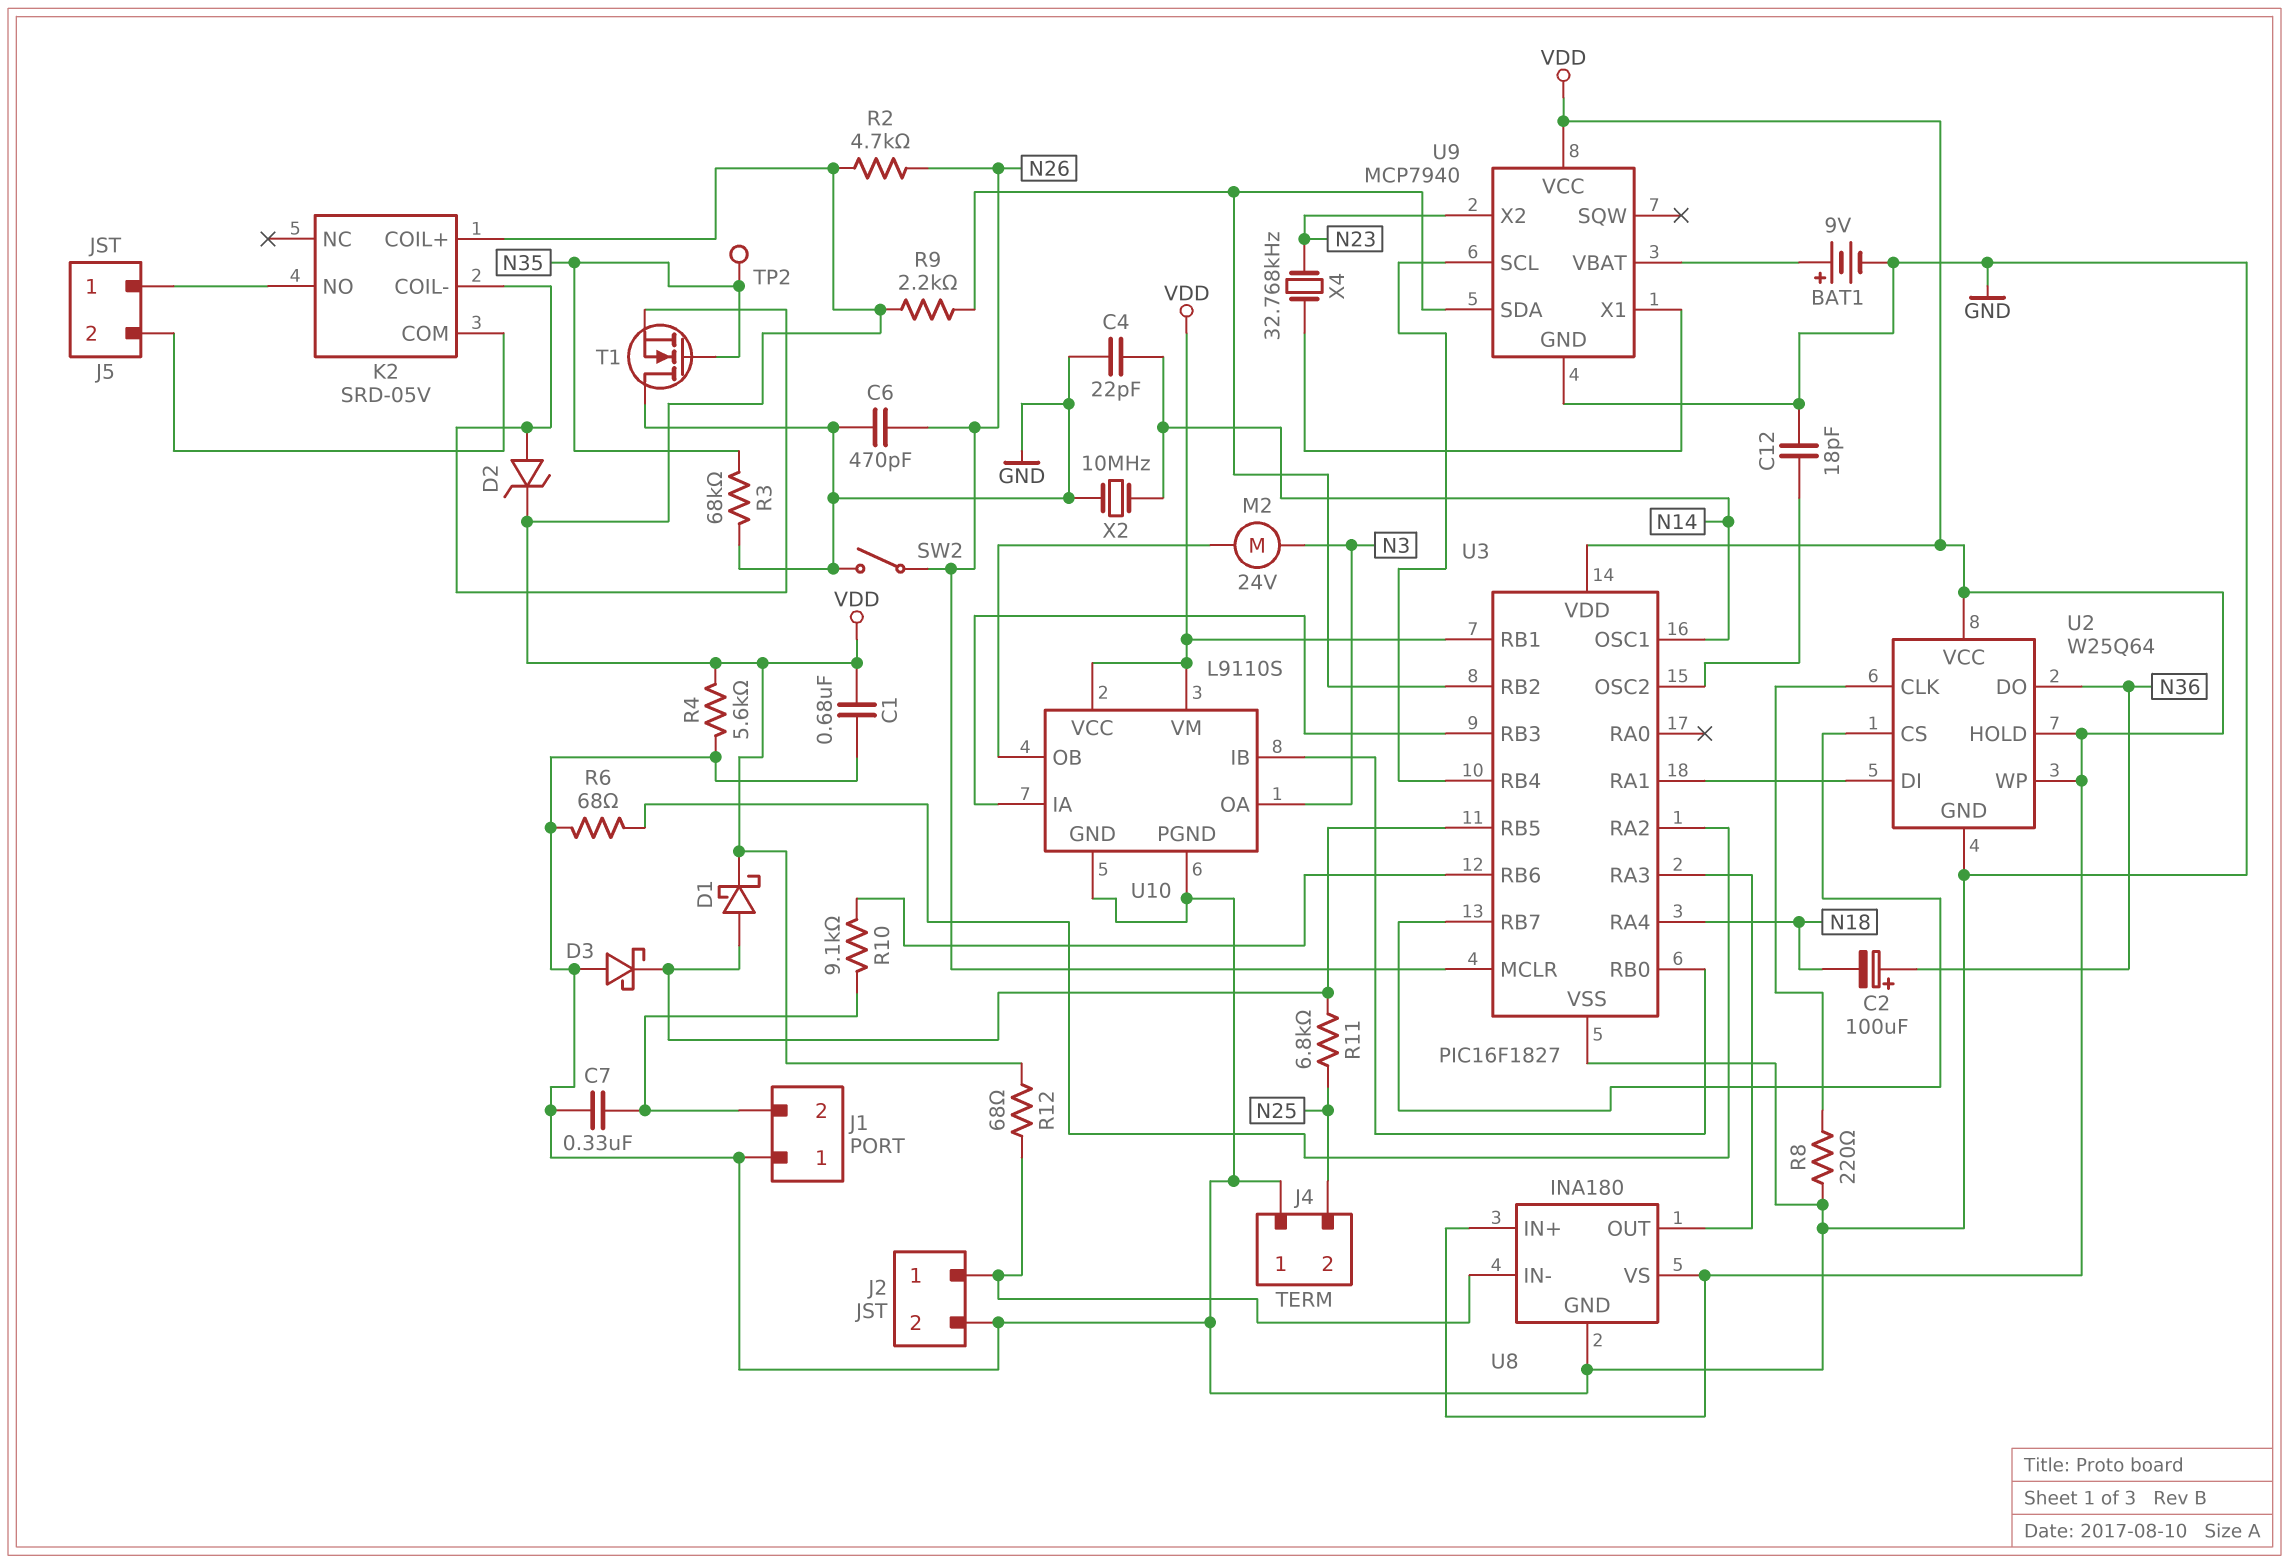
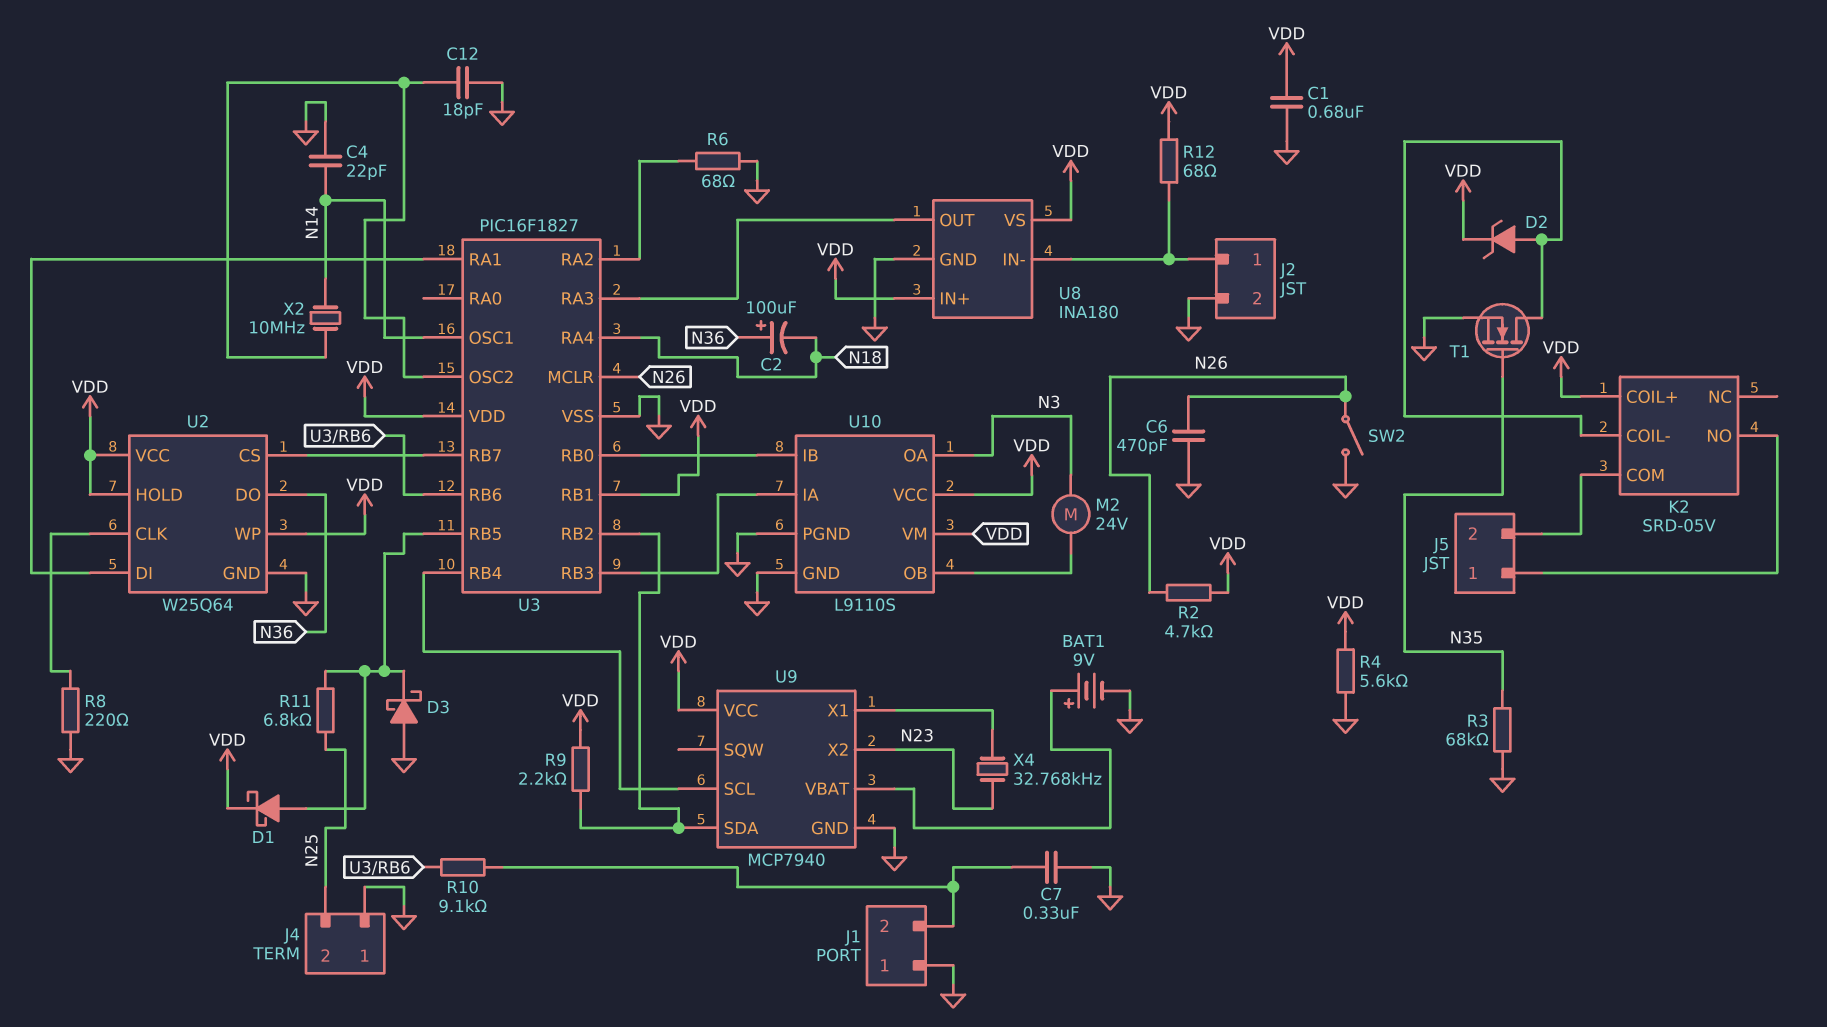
T1: NMOS (G N35, D GND, S K2/COIL-) -> NMOS (G N35, D K2/COIL-, S GND)
TP2: test point (N35) -> none
X2: 10MHz (GND, N14) -> 10MHz (N14, U3/OSC2)

